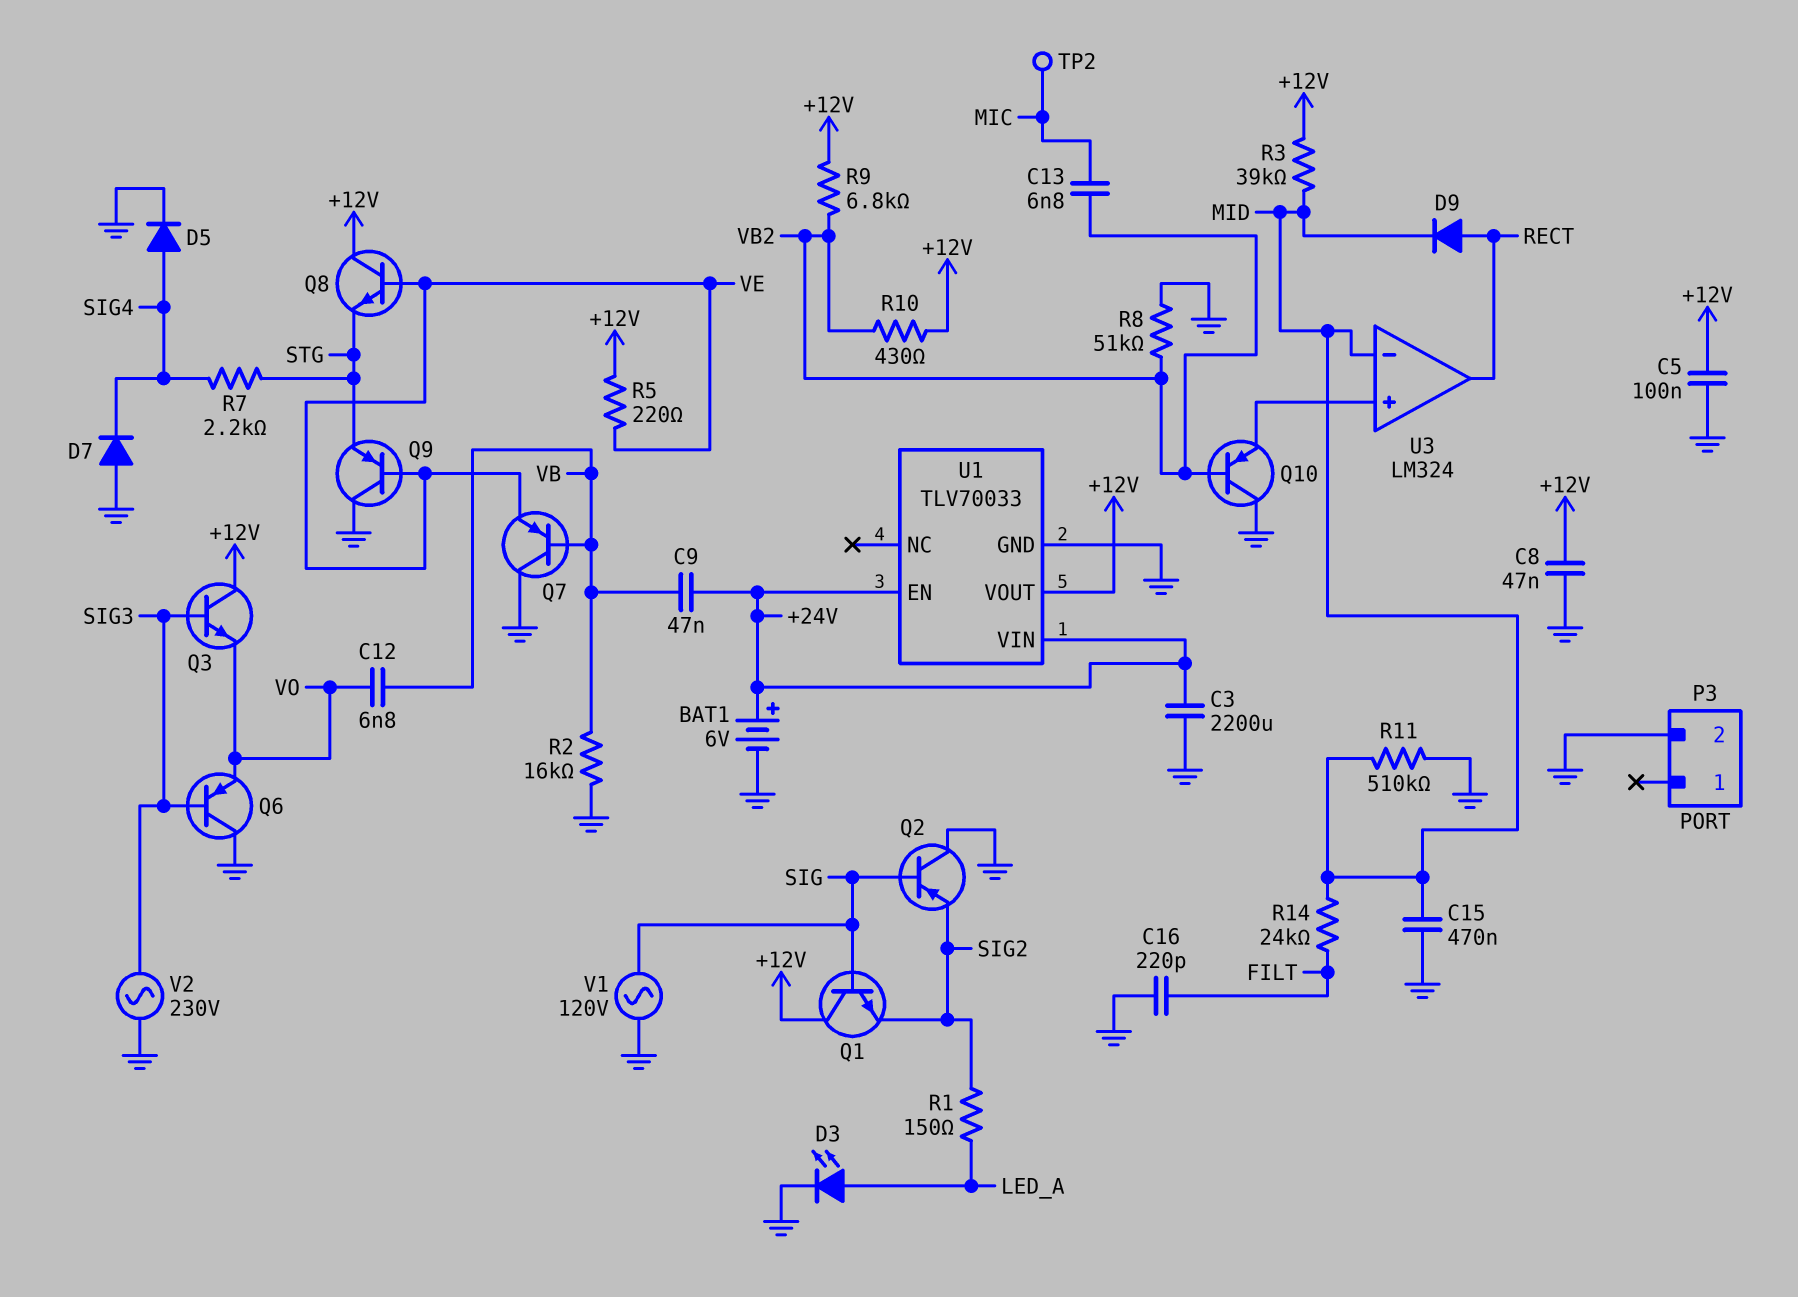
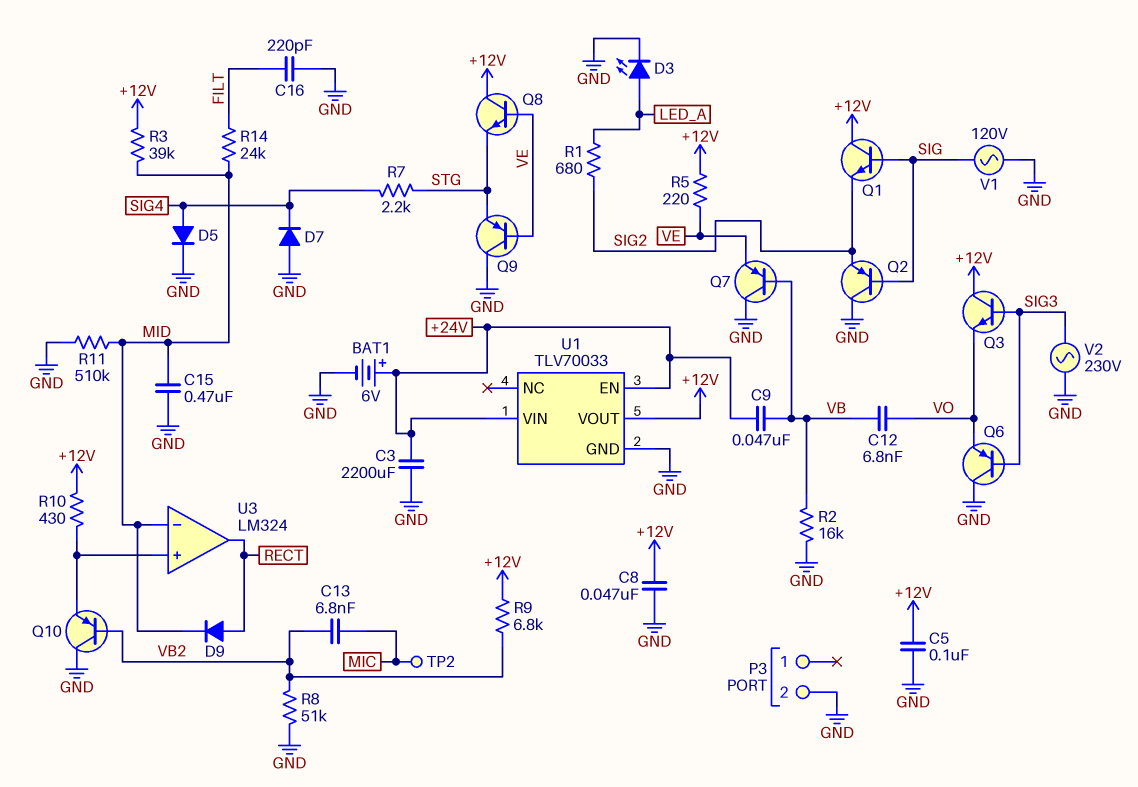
R1: 150 (LED_A, SIG2) -> 680 (LED_A, SIG2)
R10: 430 (+12V, VB2) -> 430 (+12V, U3/in+)

